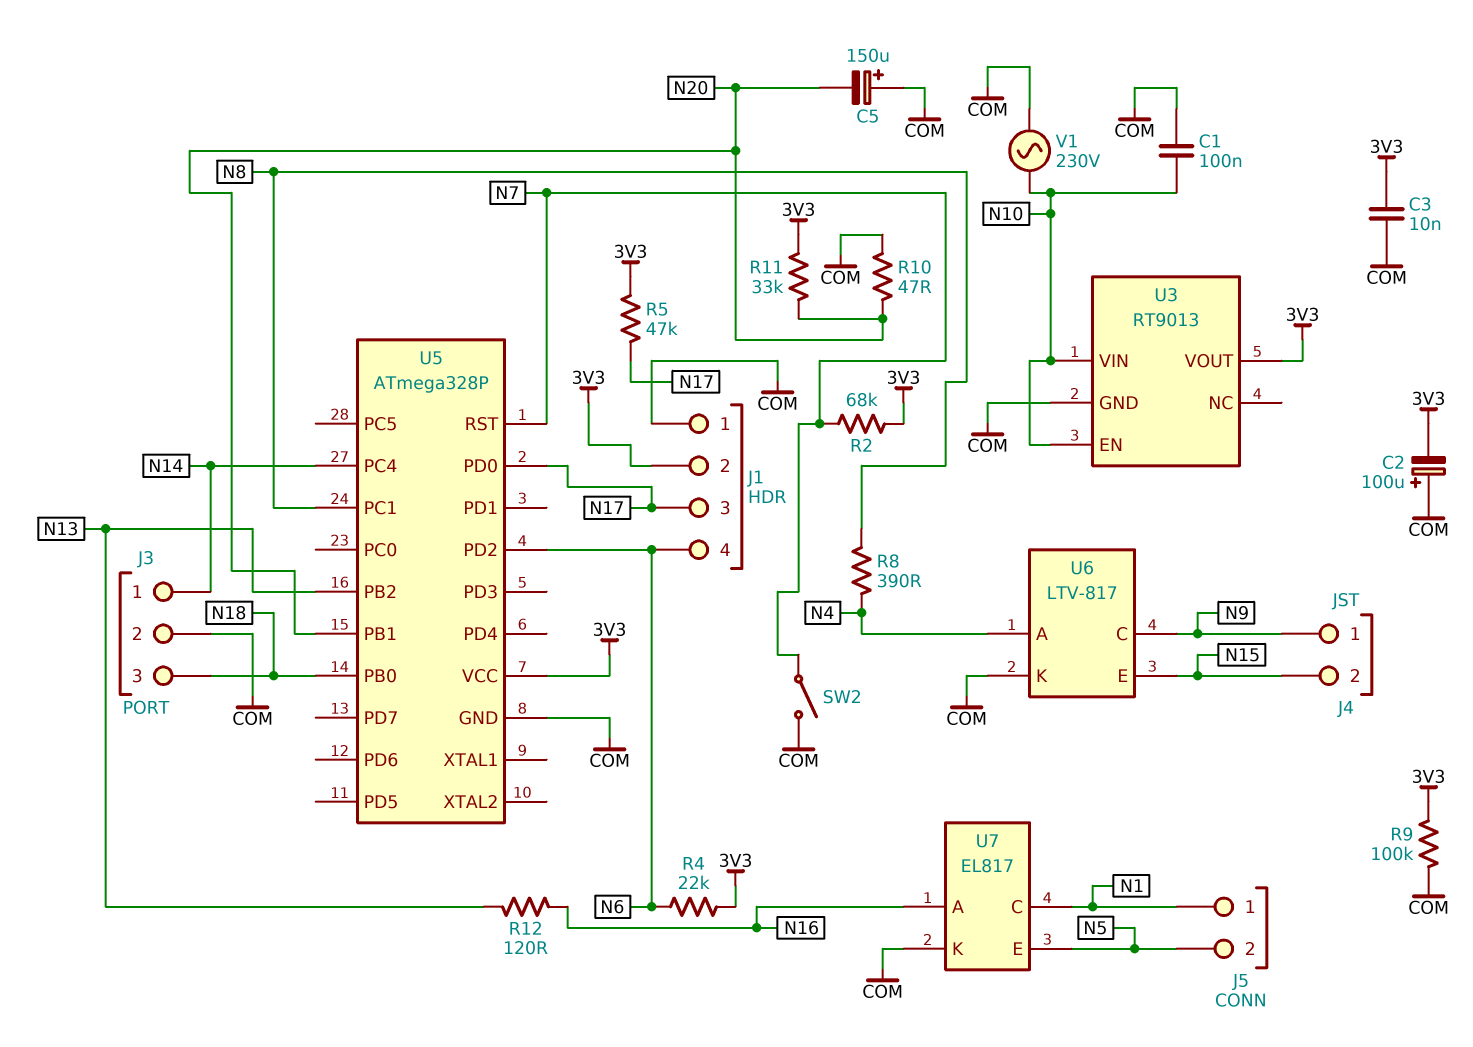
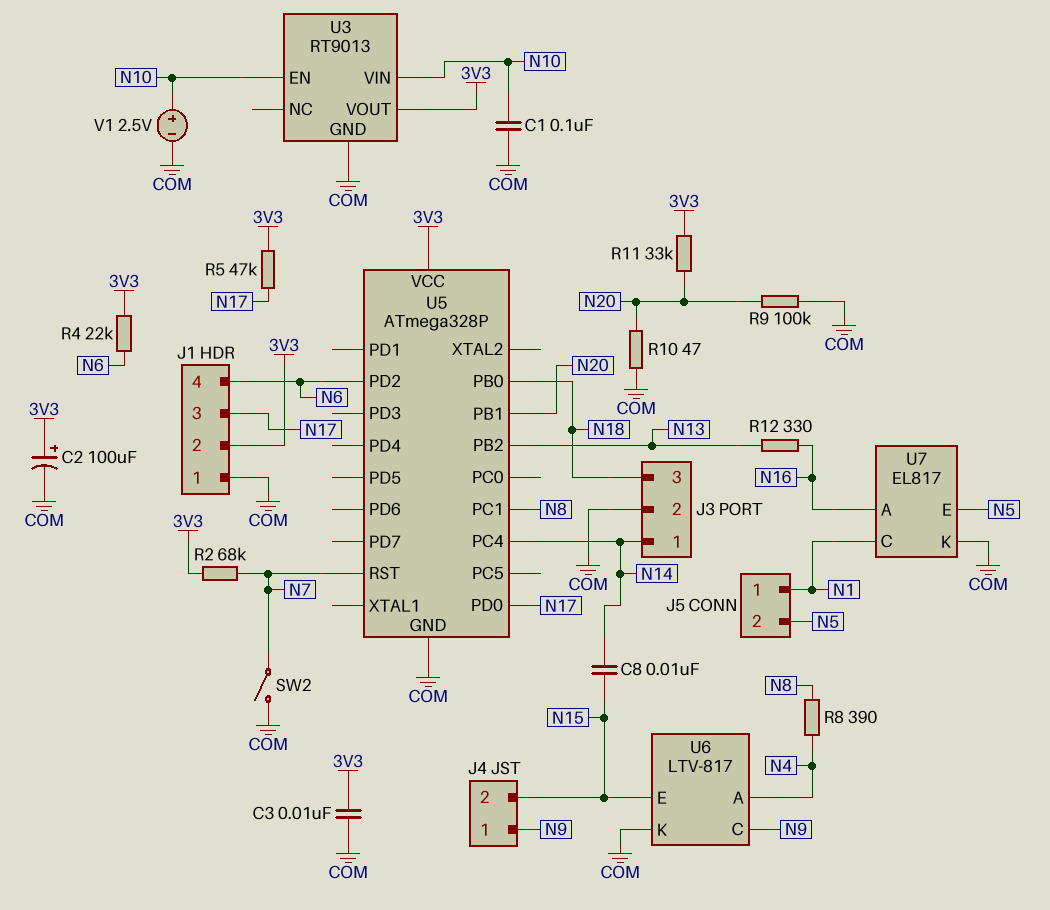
C2: 100uF (plus COM, minus 3V3) -> 100uF (plus 3V3, minus COM)
C5: 150uF (plus COM, minus N20) -> none
C8: none -> 10nF (N14, N15)
R9: 100k (3V3, COM) -> 100k (COM, N20)
R12: 120 (N13, N16) -> 330 (N13, N16)
V1: AC 230V (COM, N10) -> 2.5V (plus N10, minus COM)

